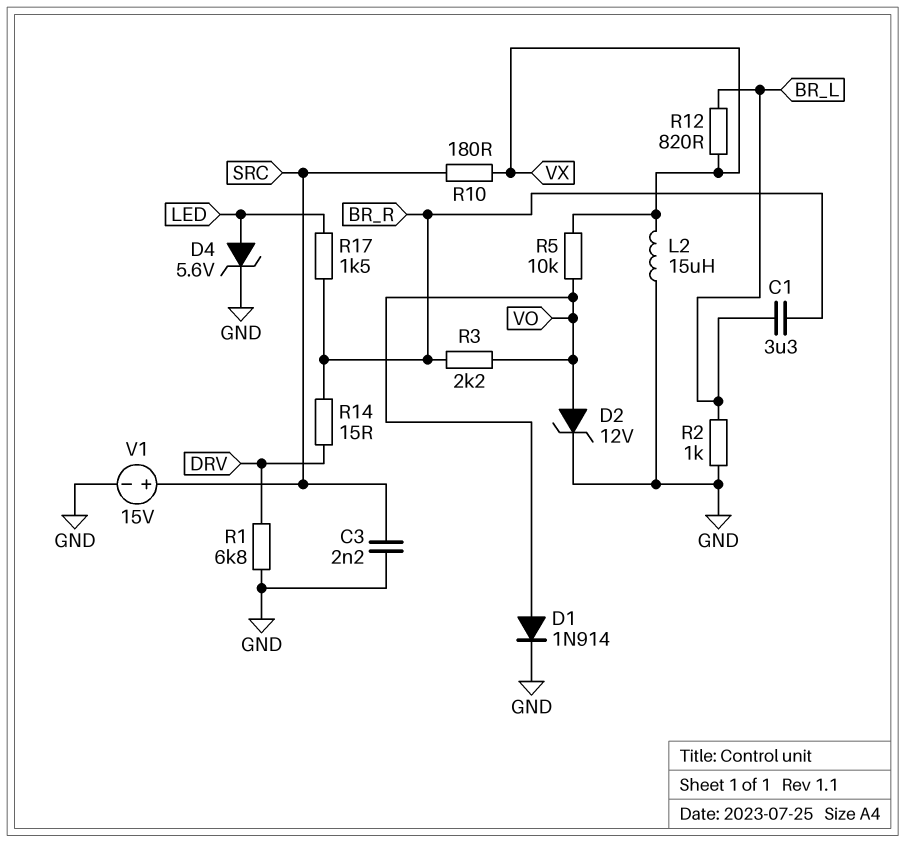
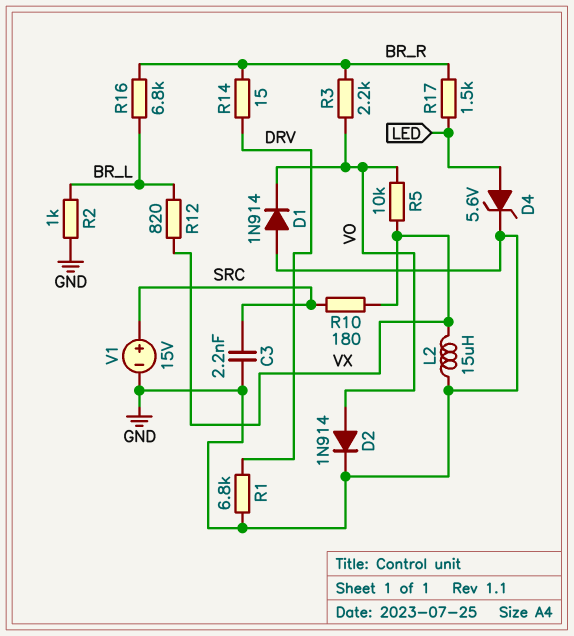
C1: 3.3uF (BR_L, BR_R) -> none
D1: diode 1N914 (A VO, K GND) -> diode 1N914 (A GND, K VO)
D2: zener 12V (A VO, K GND) -> diode 1N914 (A VO, K GND)
R16: none -> 6.8k (BR_L, BR_R)

